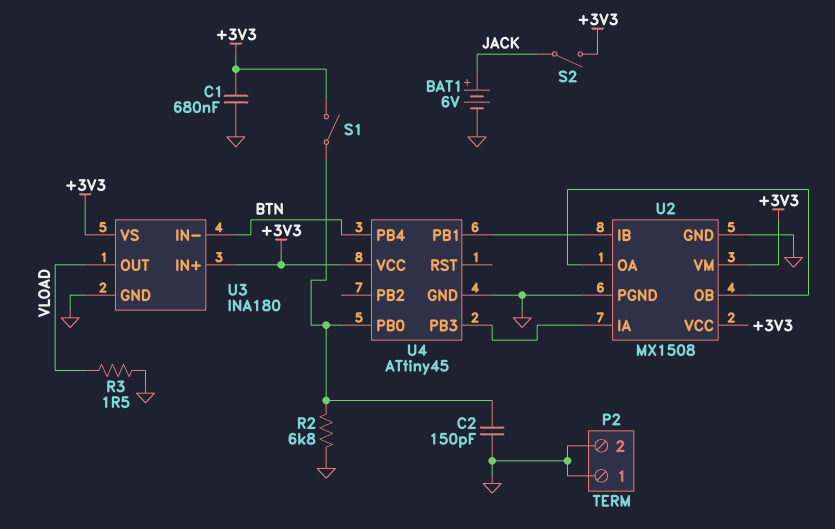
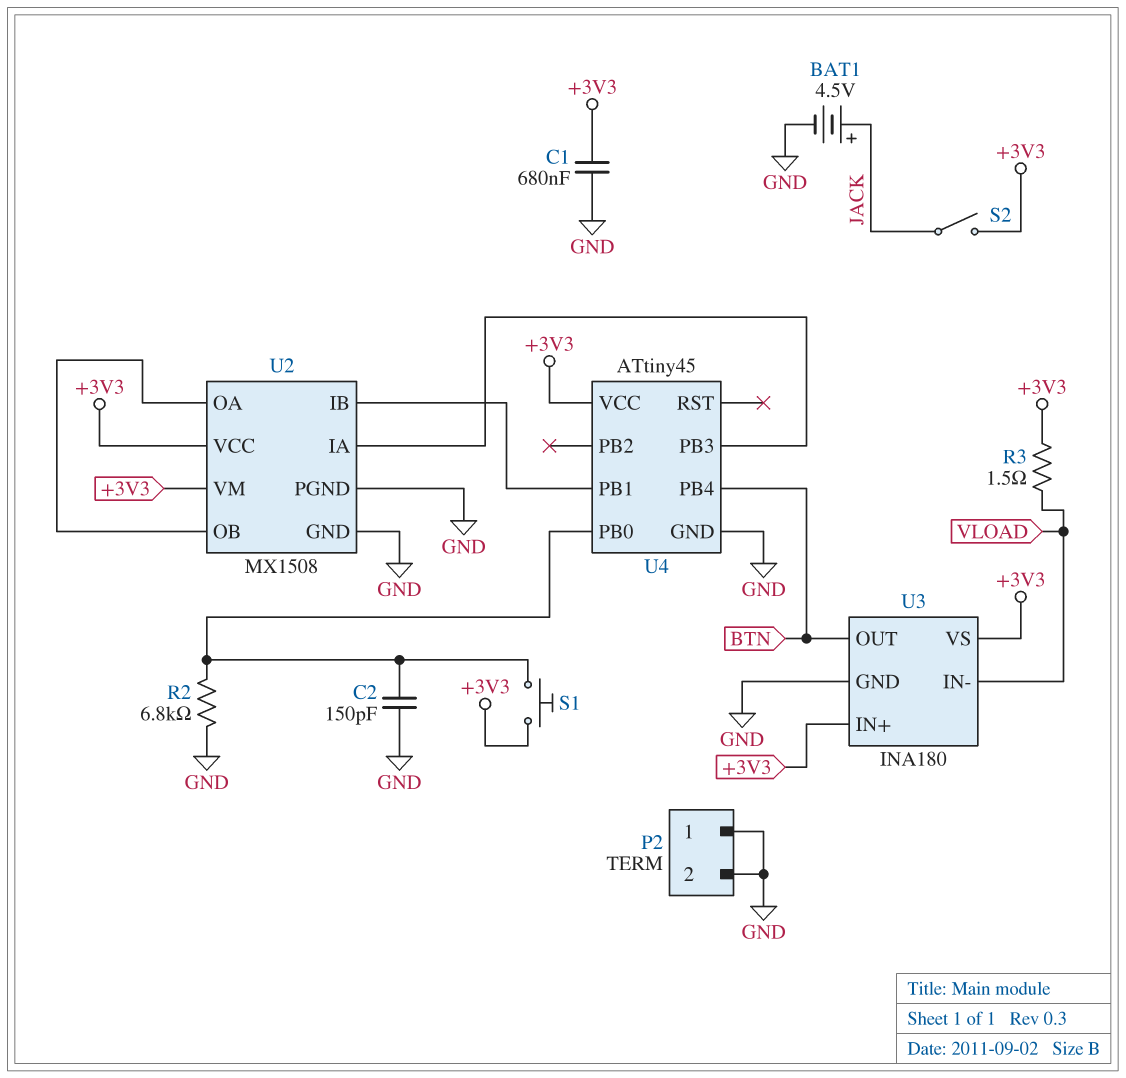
BAT1: 6V (plus JACK, minus GND) -> 4.5V (plus JACK, minus GND)
R3: 1.5 (GND, VLOAD) -> 1.5 (+3V3, VLOAD)
S1: switch (+3V3, U4/PB0) -> button (+3V3, U4/PB0)
U3 pin IN-: BTN -> VLOAD
U3 pin OUT: VLOAD -> BTN

